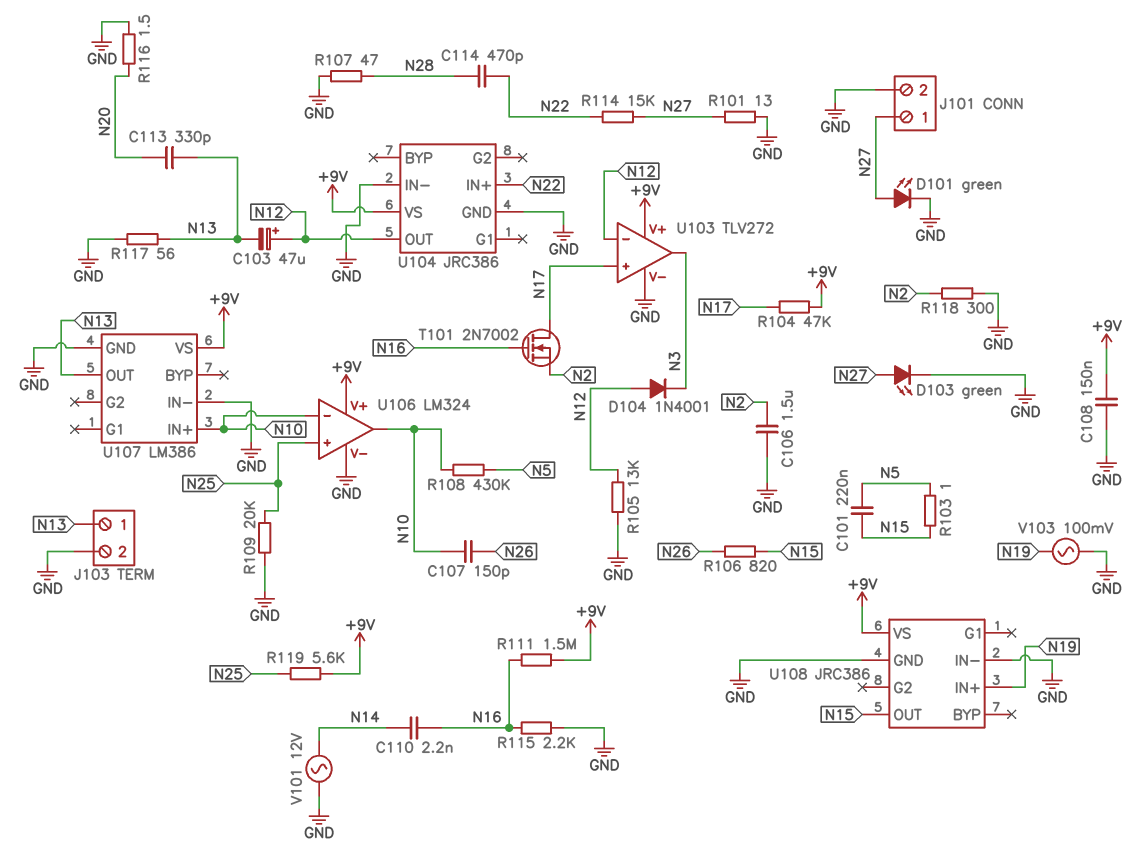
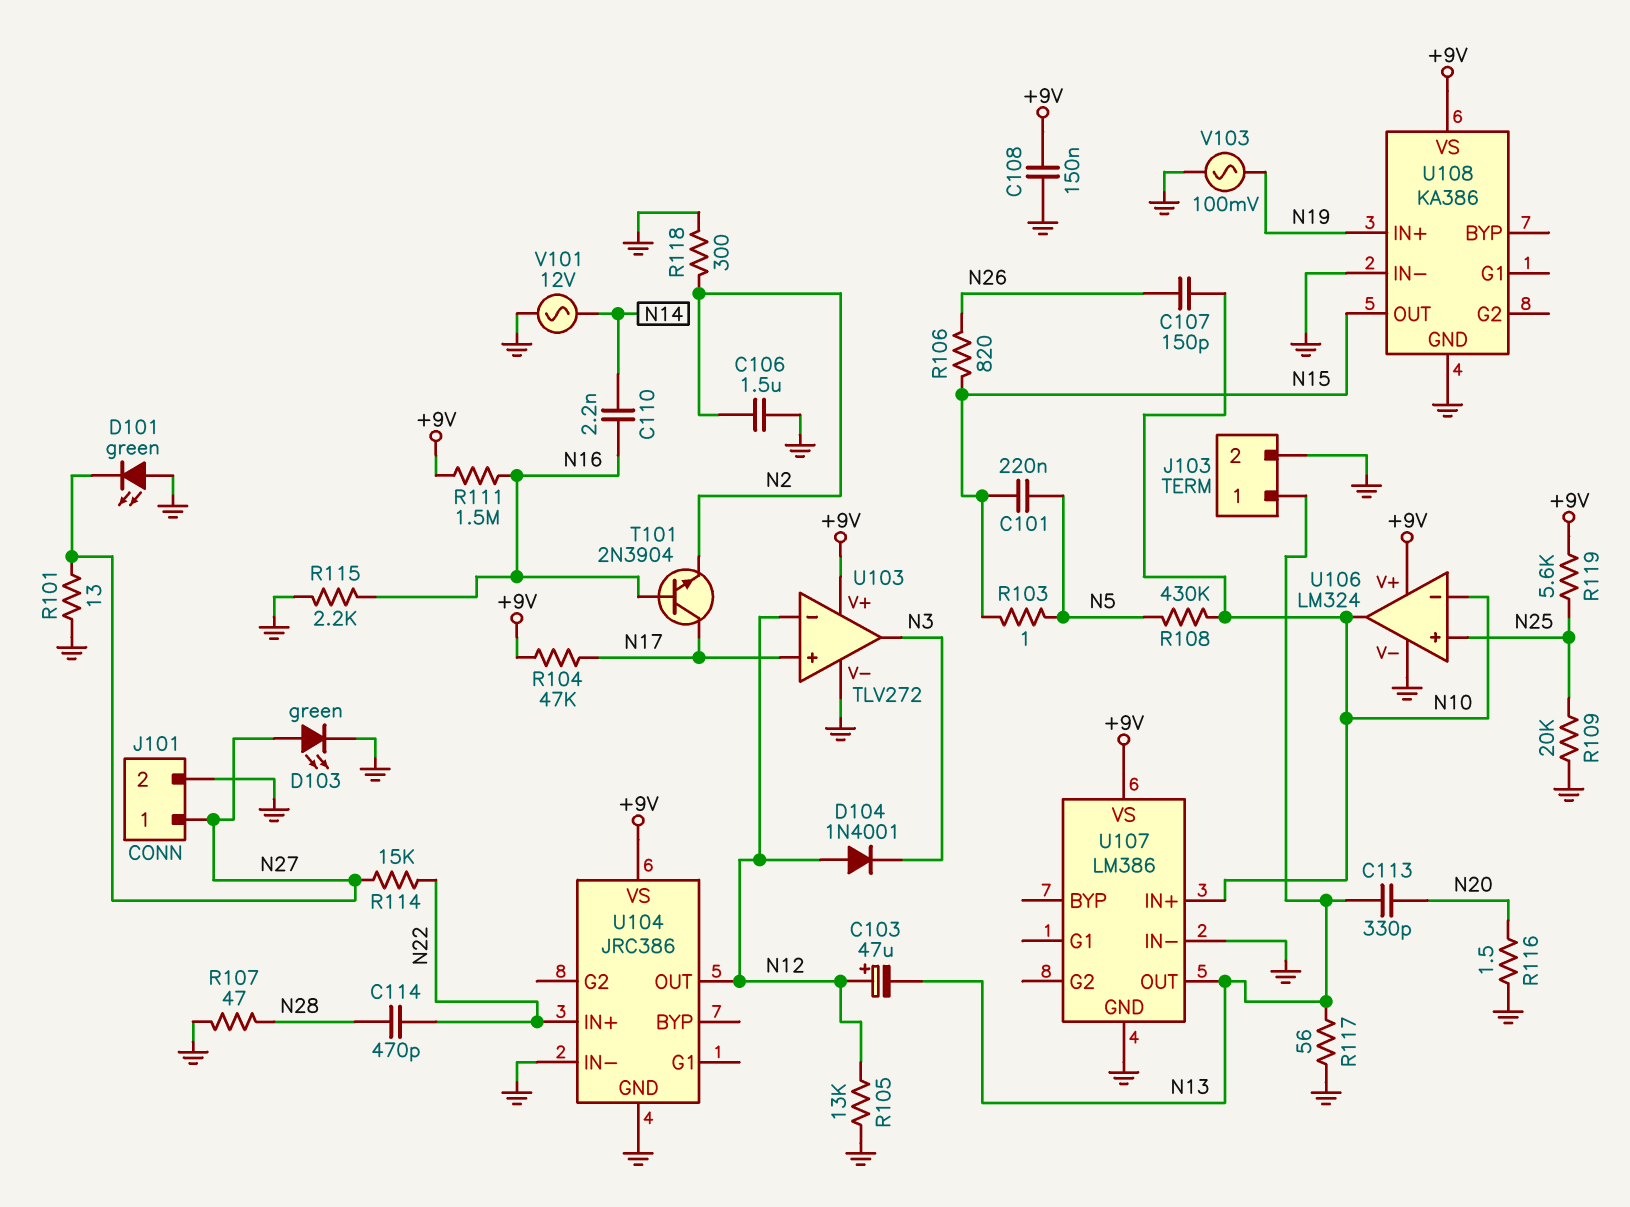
D101: LED green (A N27, K GND) -> LED green (A GND, K N27)
T101: NMOS 2N7002 (G N16, D N17, S N2) -> NPN 2N3904 (B N16, C N17, E N2)
U108: JRC386 -> KA386

